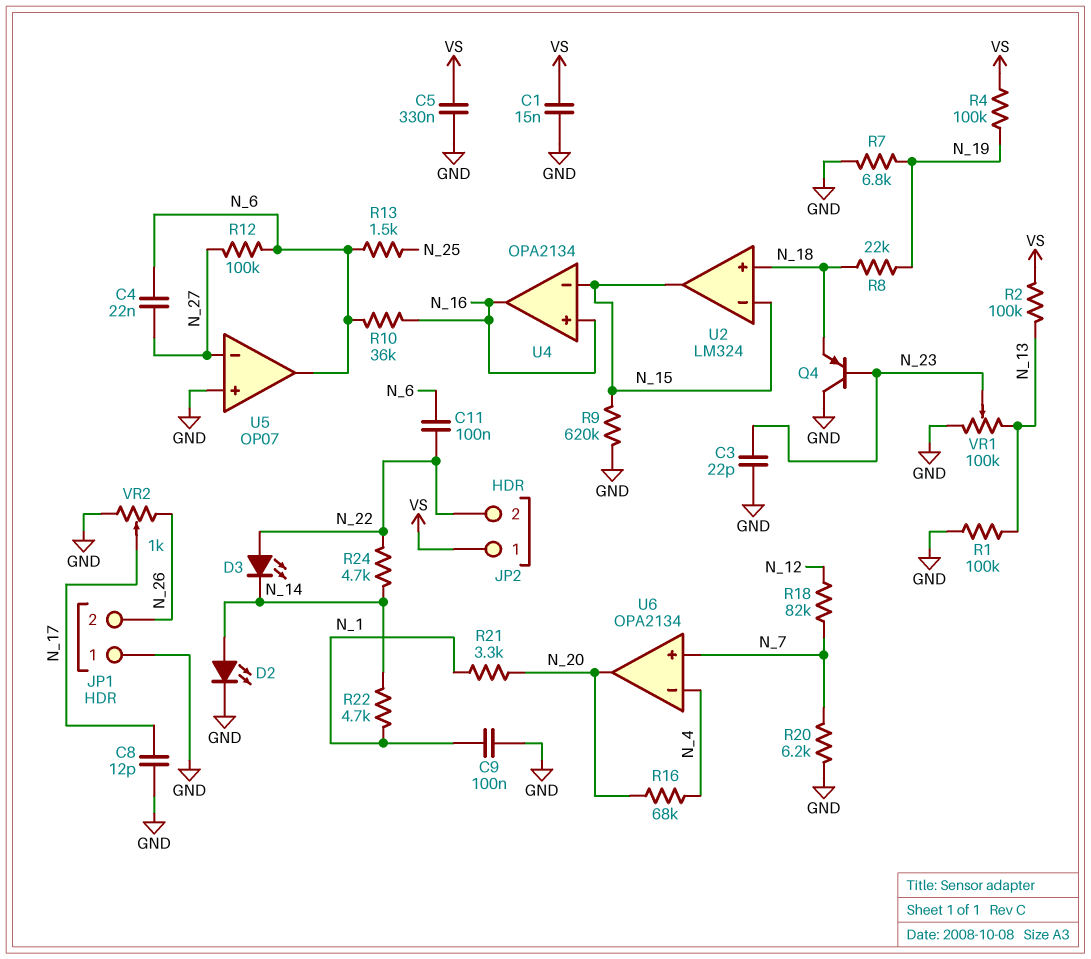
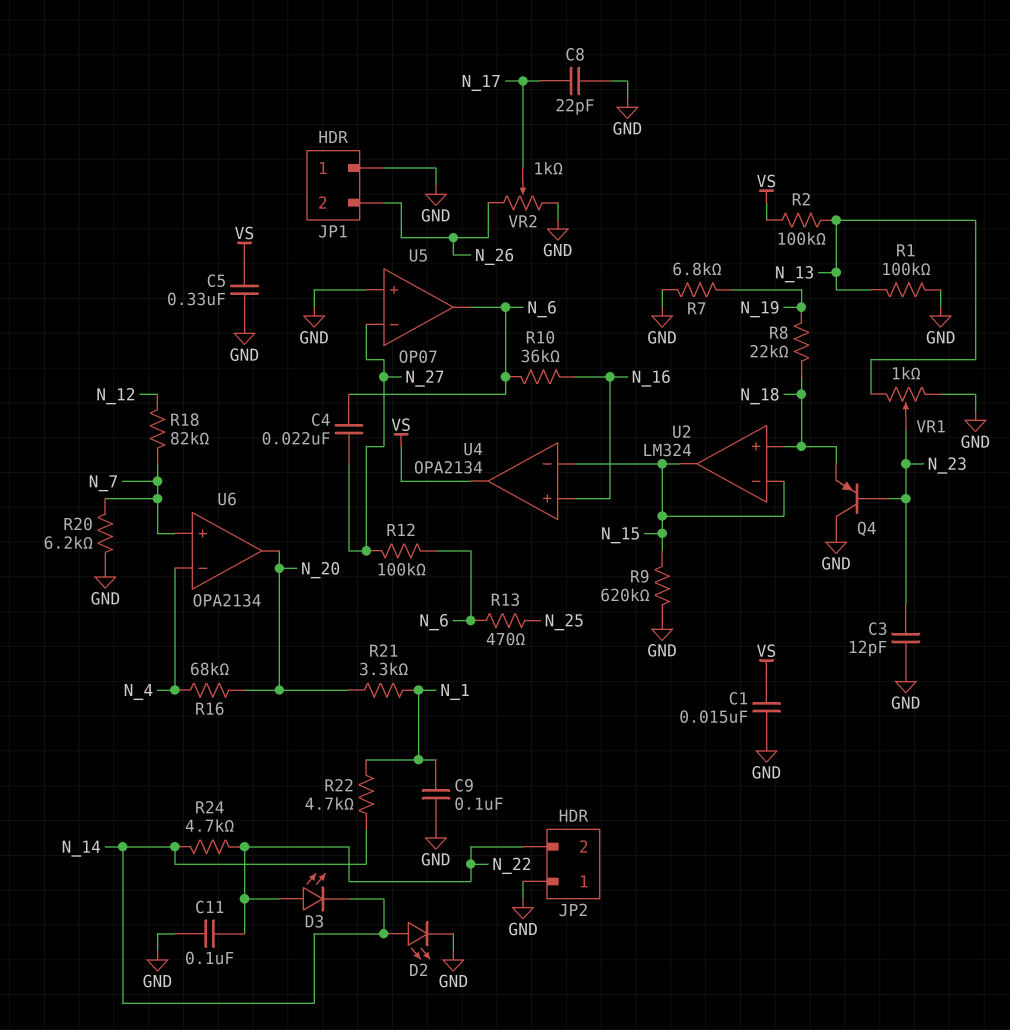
C3: 22pF (GND, N_23) -> 12pF (GND, N_23)
C8: 12pF (GND, N_17) -> 22pF (GND, N_17)
C11: 100nF (N_6, N_22) -> 100nF (GND, N_22)
JP2 pin 1: VS -> GND
R4: 100k (N_19, VS) -> none
R13: 1.5k (N_6, N_25) -> 470 (N_6, N_25)
U4 pin out: N_16 -> VS
VR1: 100k (GND, N_13, wiper N_23) -> 1k (GND, N_13, wiper N_23)

